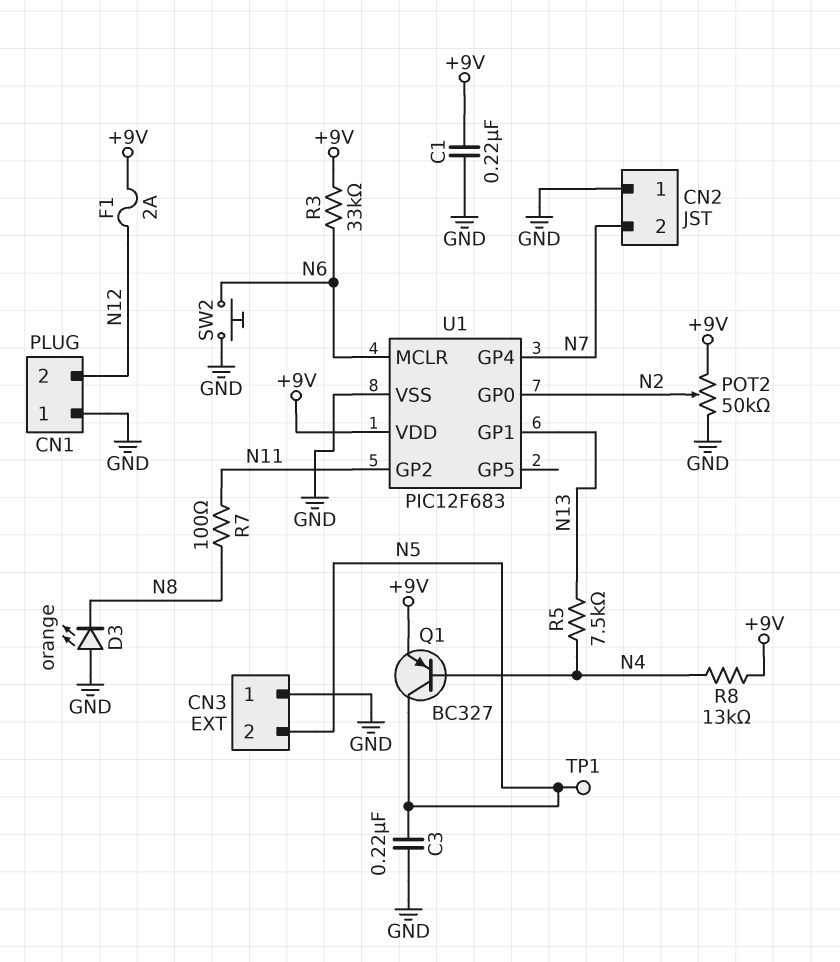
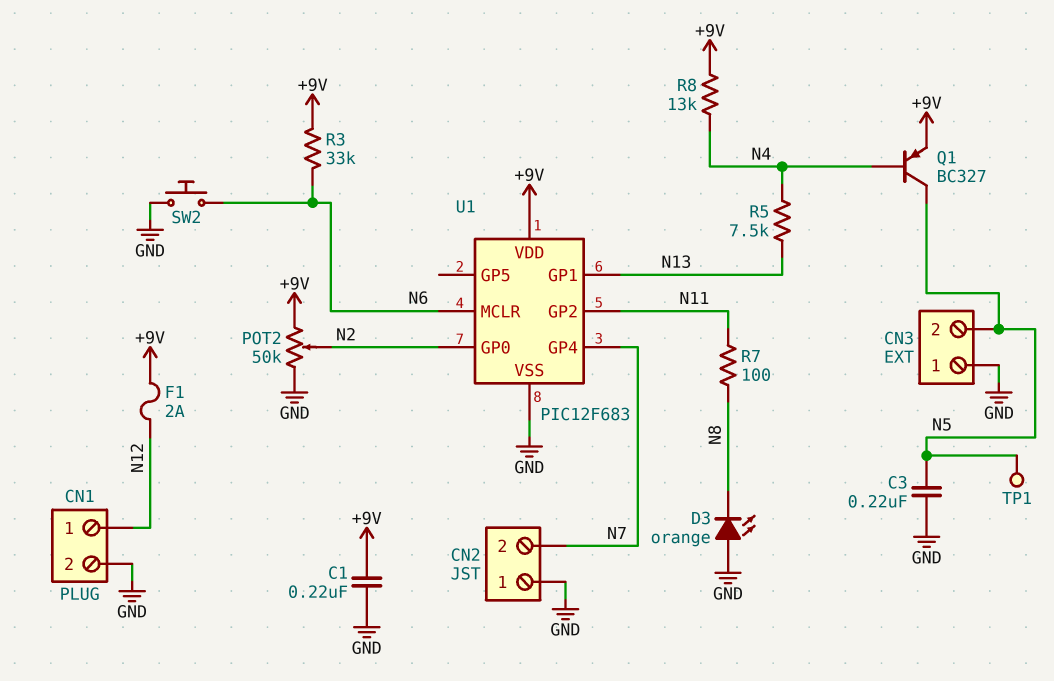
CN1 pin 1: GND -> N12
CN1 pin 2: N12 -> GND

